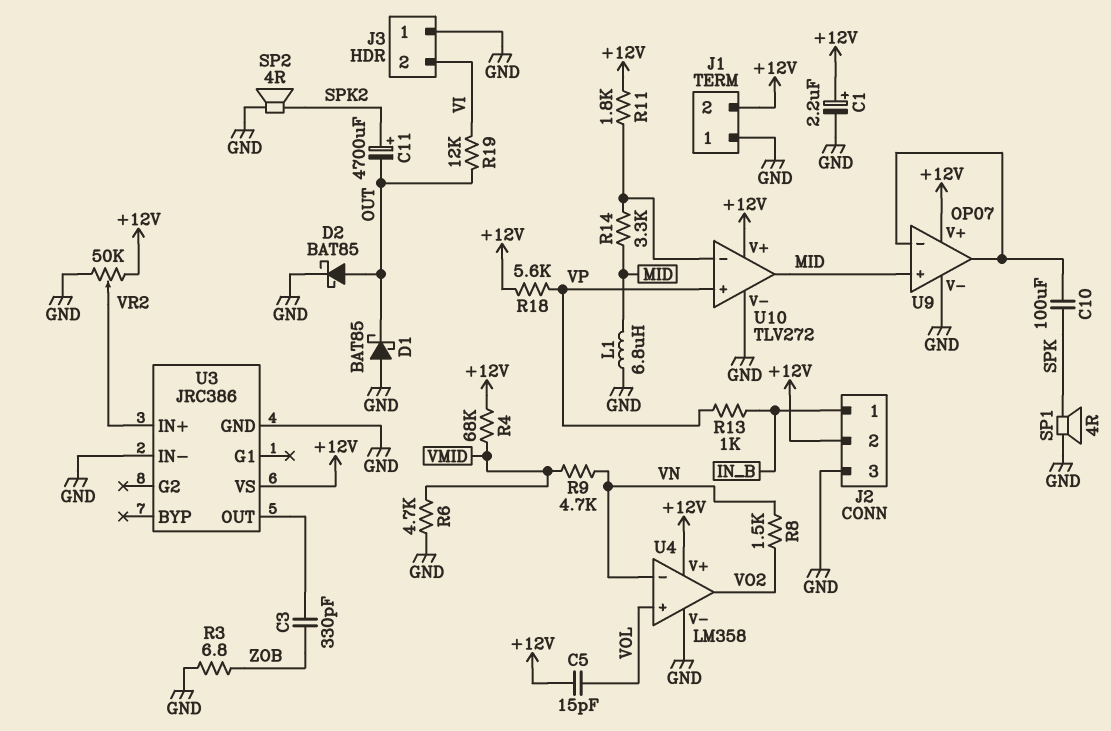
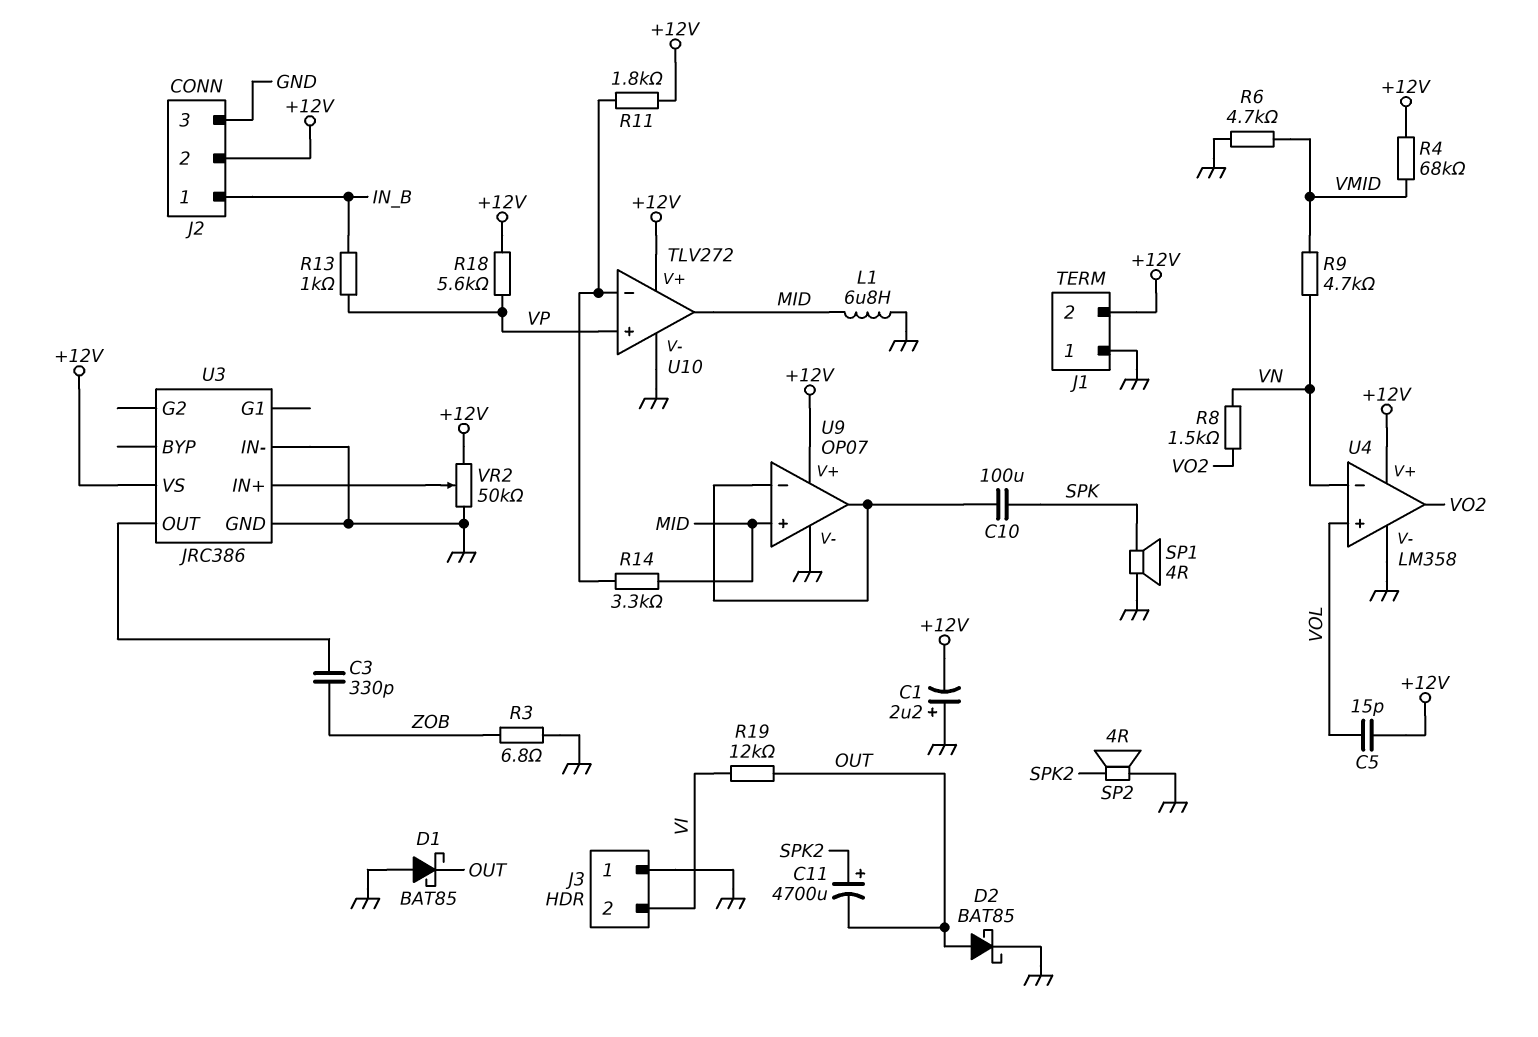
C1: 2.2uF (plus +12V, minus GND) -> 2.2uF (plus GND, minus +12V)

